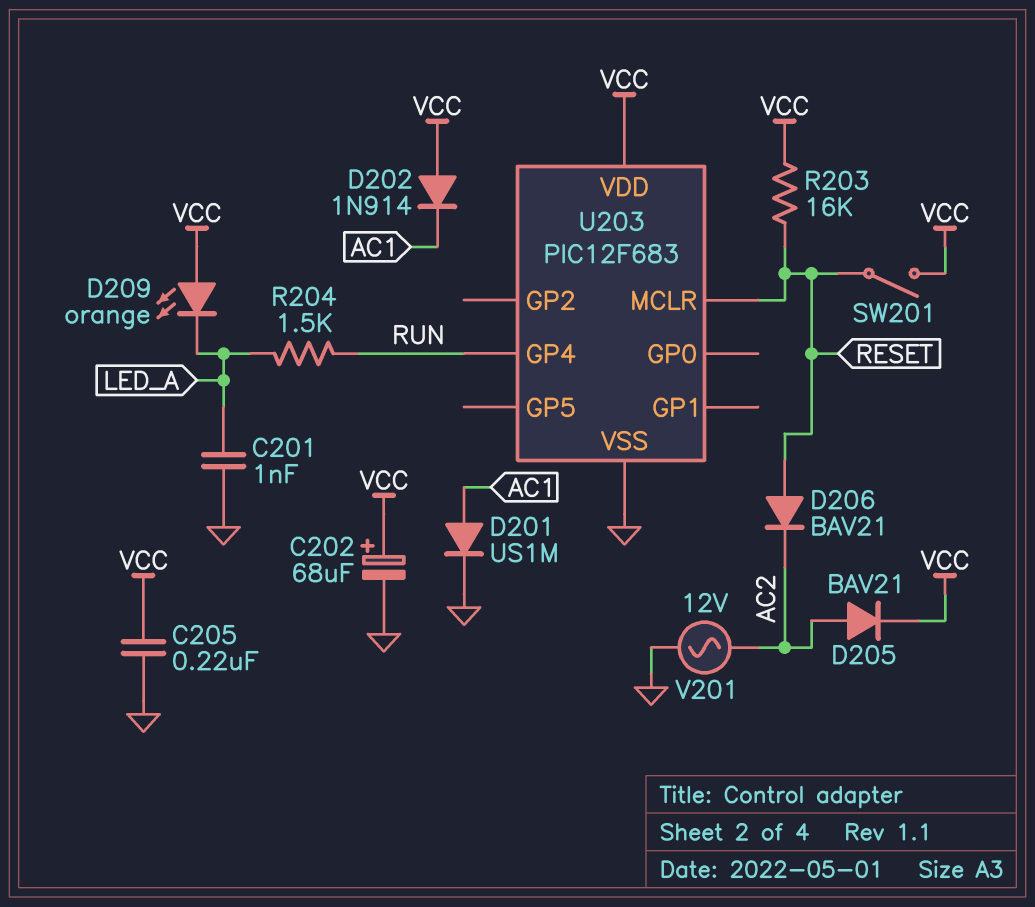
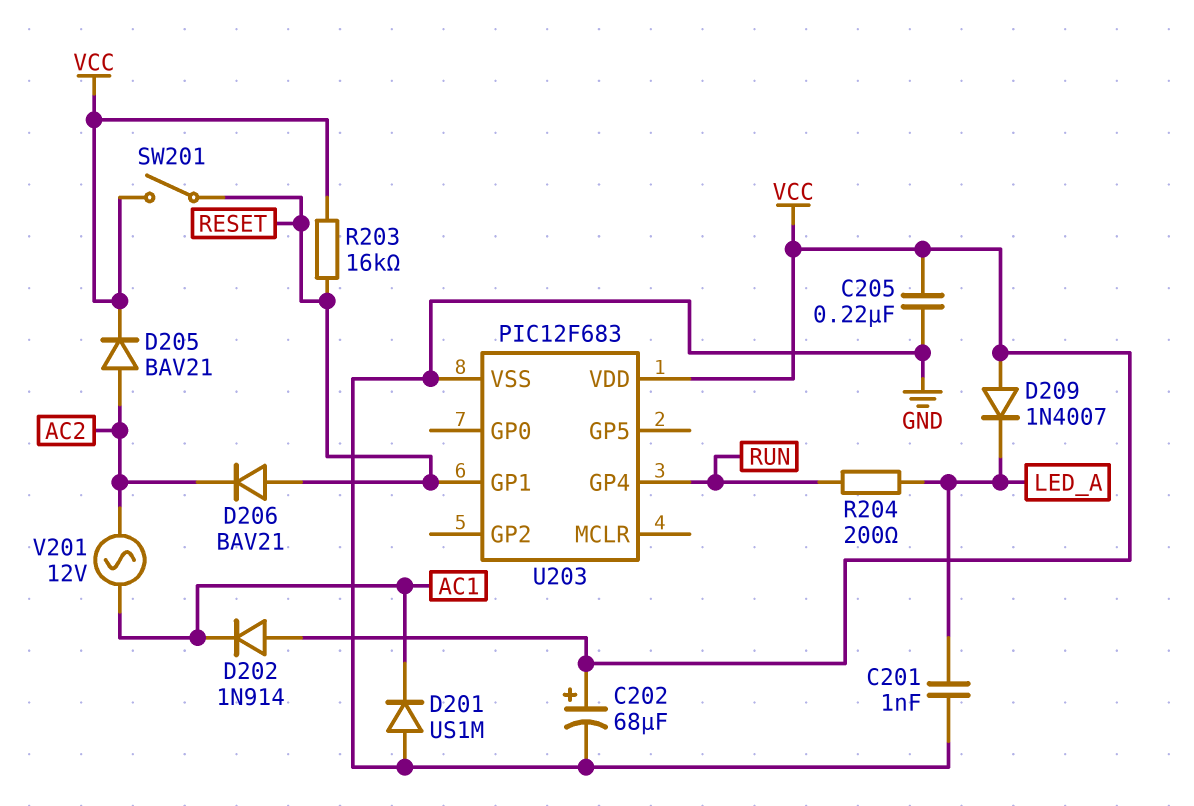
D201: diode US1M (A AC1, K GND) -> diode US1M (A GND, K AC1)
D209: LED orange (A VCC, K LED_A) -> diode 1N4007 (A VCC, K LED_A)
R204: 1.5k (LED_A, RUN) -> 200 (LED_A, RUN)
U203 pin GP1: none -> RESET
U203 pin MCLR: RESET -> none
V201: AC 12V (AC2, GND) -> AC 12V (AC1, AC2)

